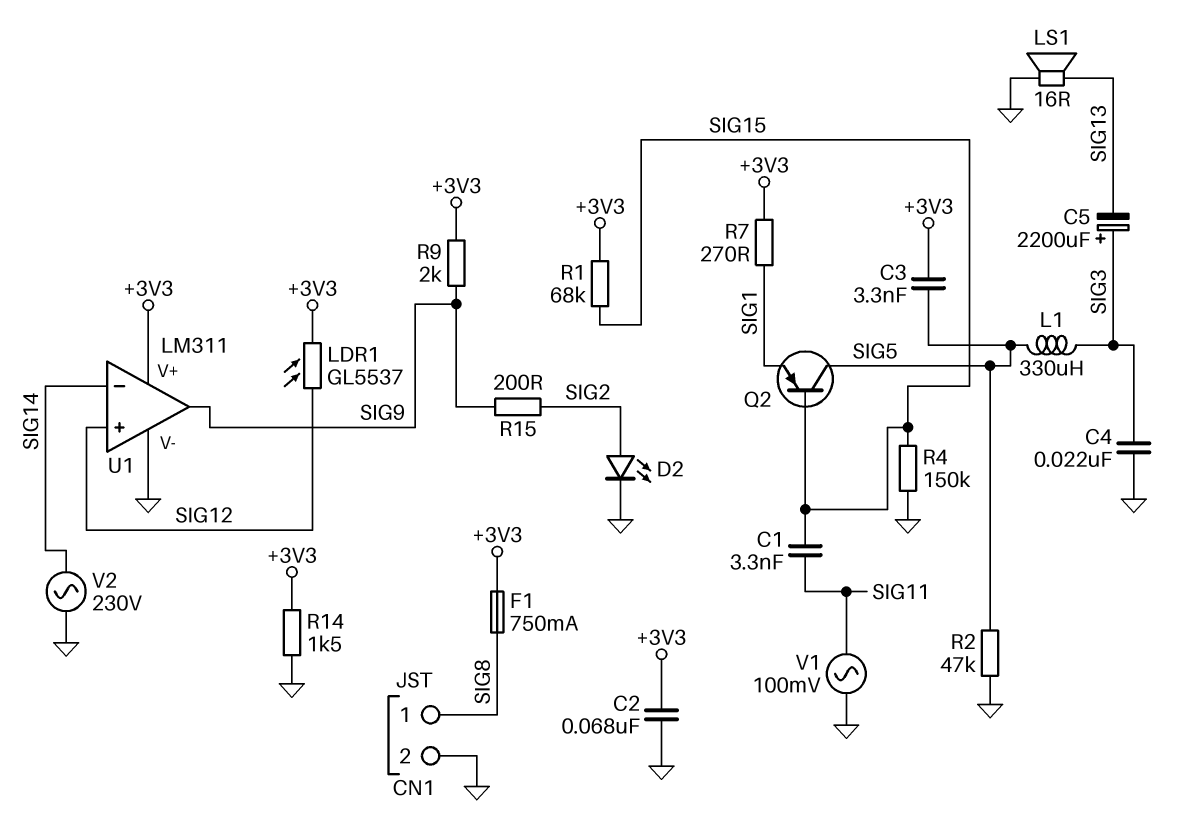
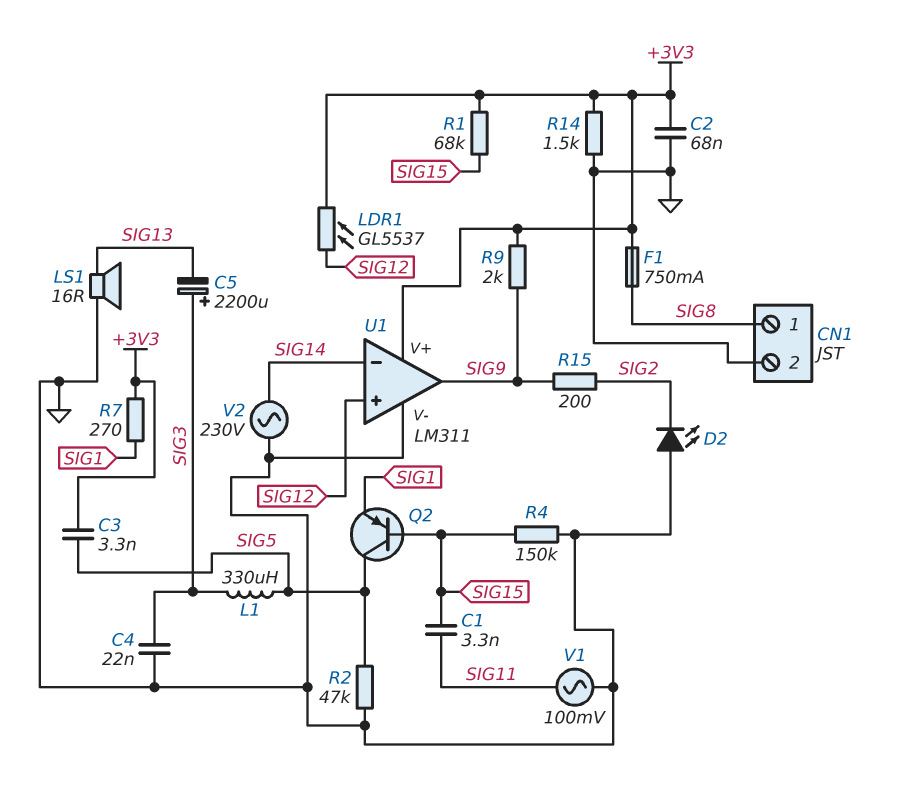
D2: LED (A SIG2, K GND) -> LED (A GND, K SIG2)

